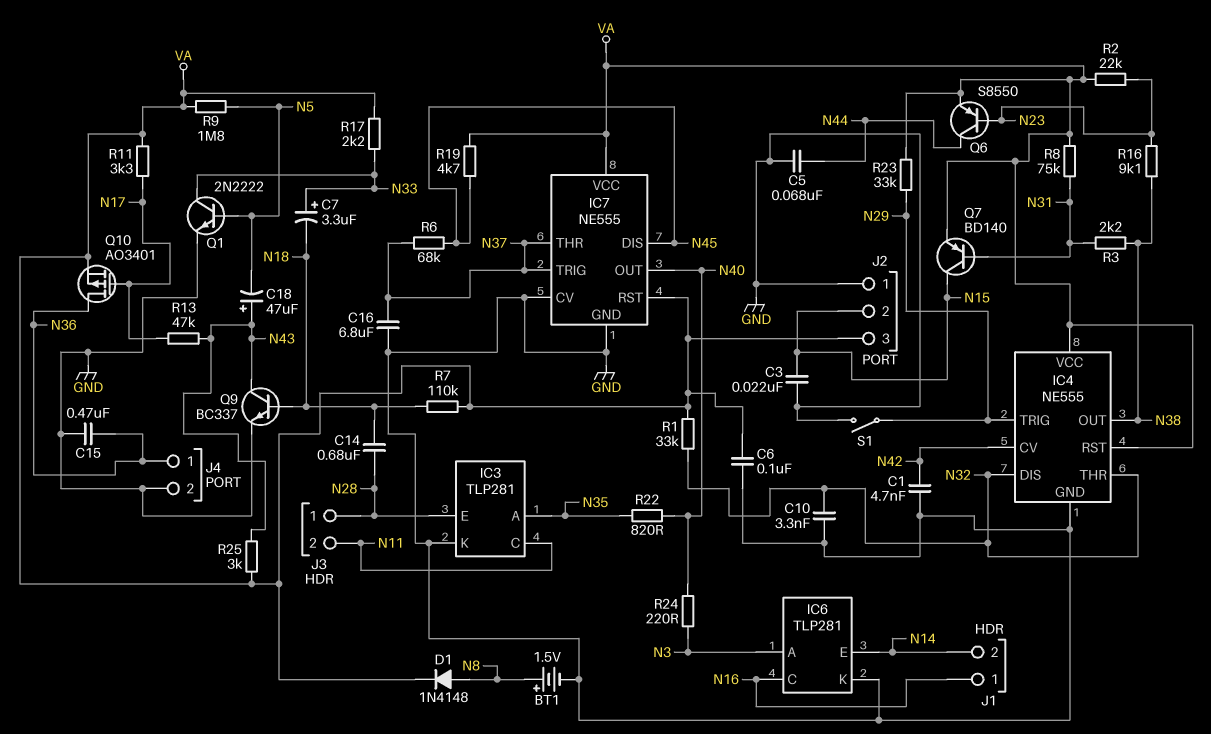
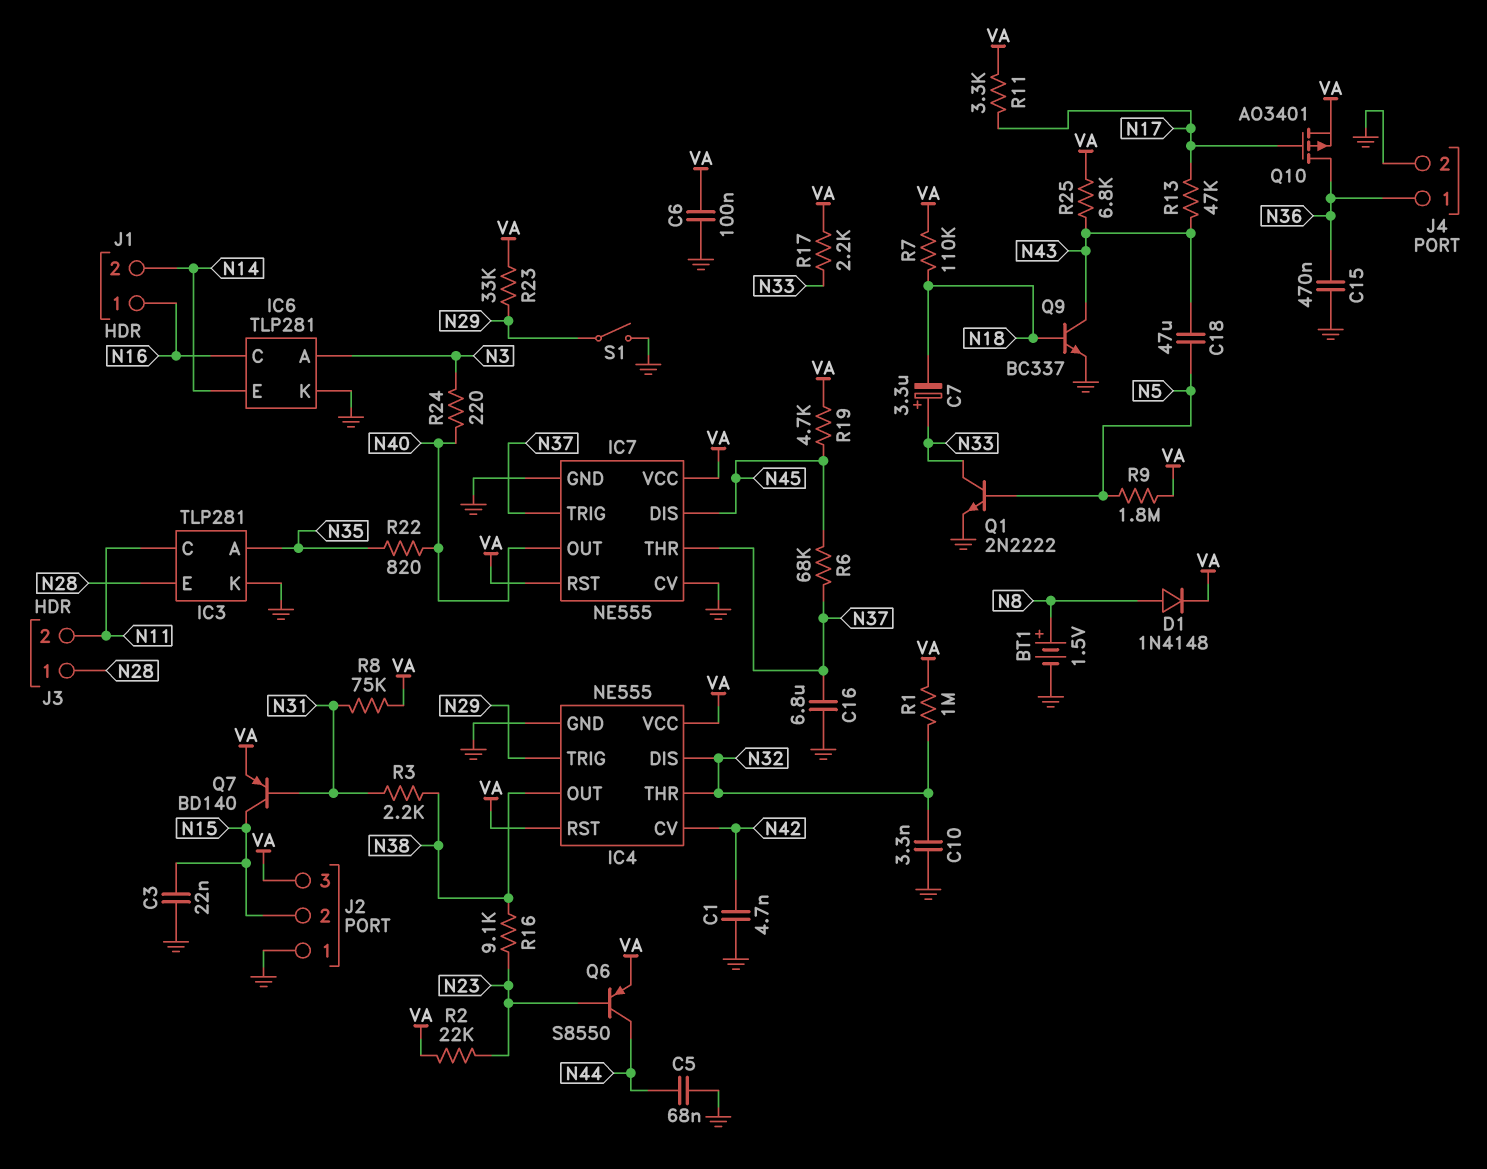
C14: 680nF (N18, N28) -> none
C18: 47uF (plus N43, minus N5) -> 47uF (N5, N43)
R1: 33k (N32, VA) -> 1M (N32, VA)
R25: 3k (N43, VA) -> 6.8k (N43, VA)

